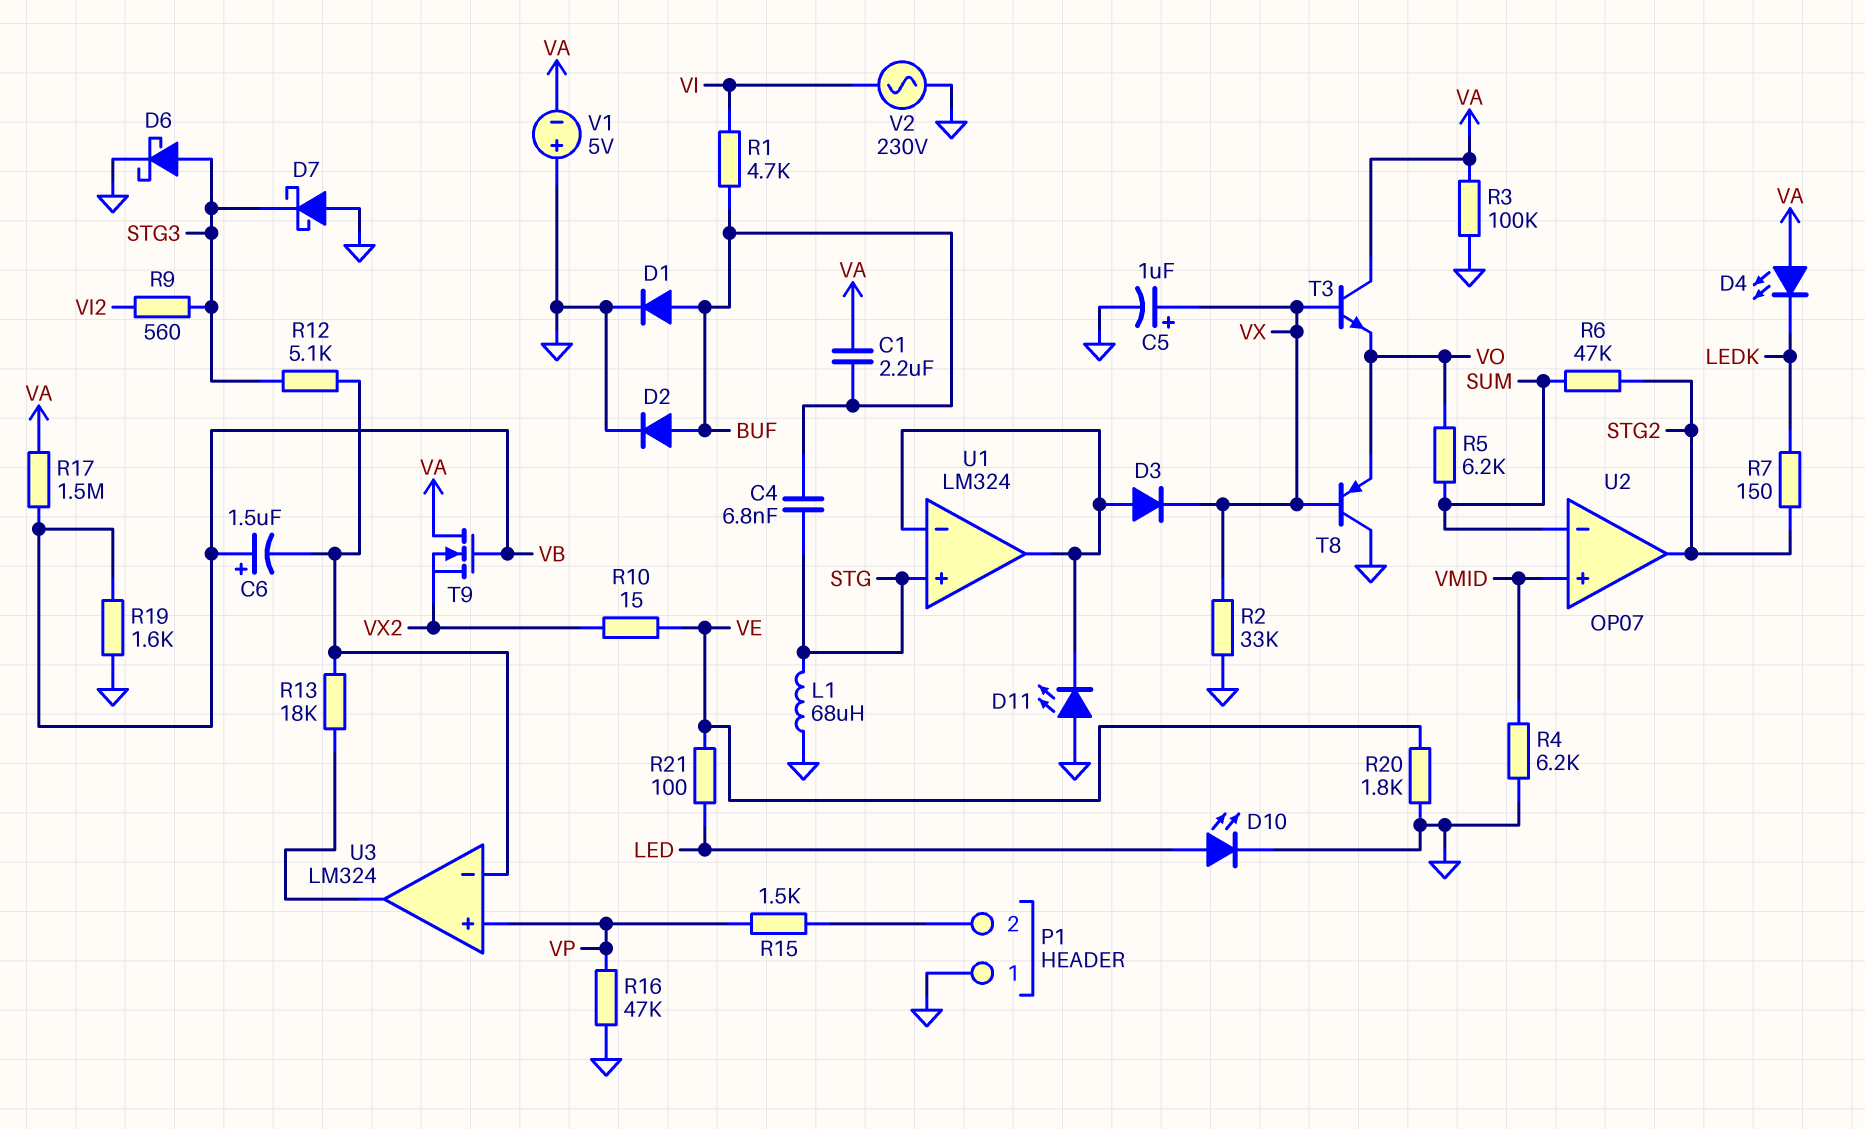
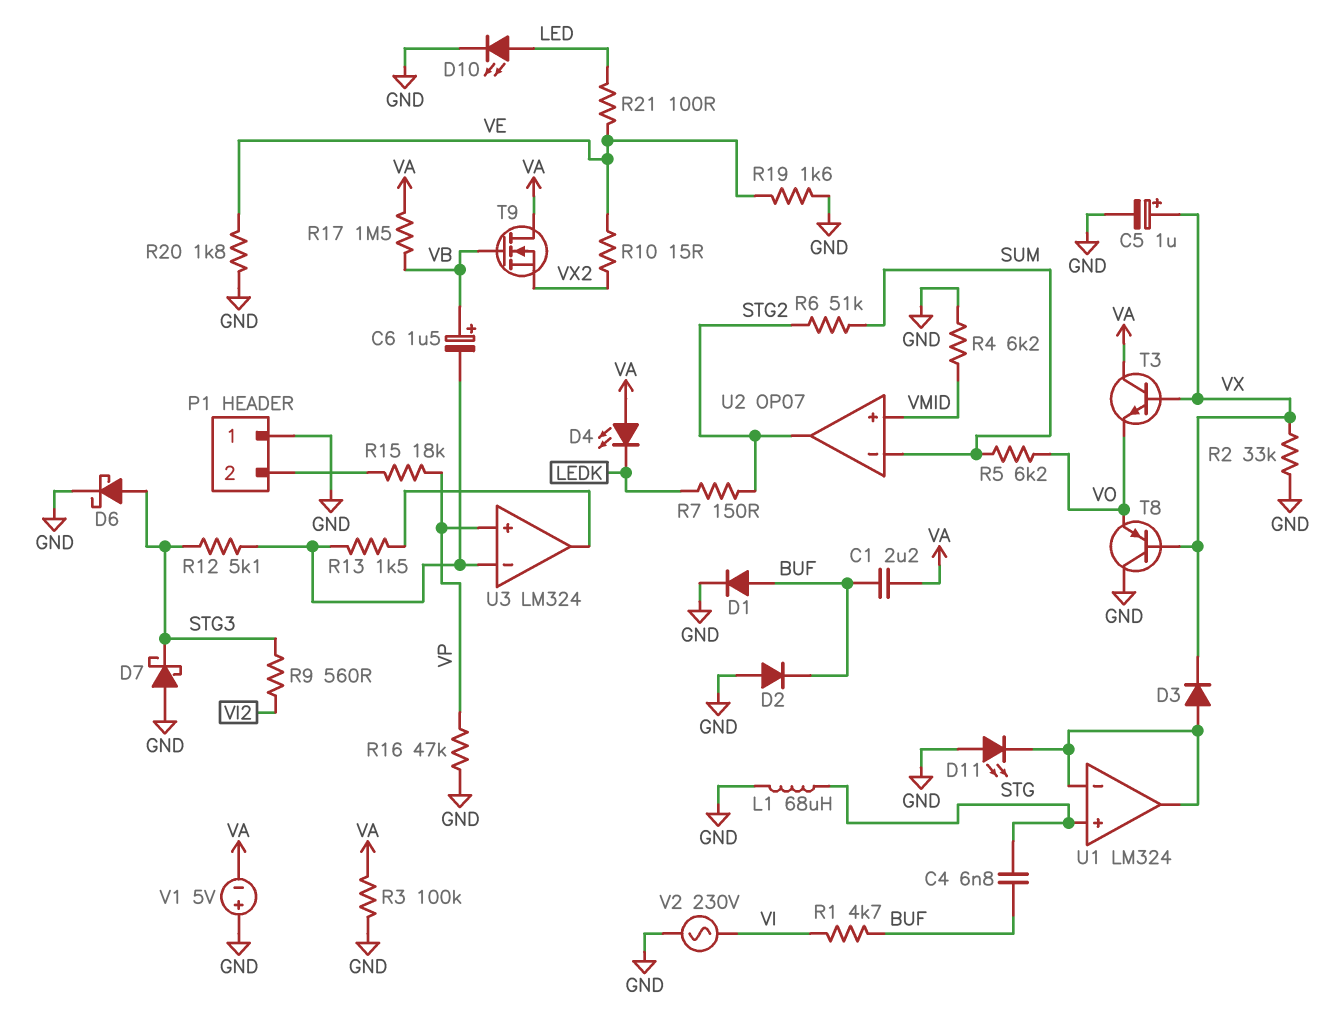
D2: diode (A BUF, K GND) -> diode (A GND, K BUF)
R6: 47k (STG2, SUM) -> 51k (STG2, SUM)
R13: 18k (U3/in-, U3/out) -> 1.5k (U3/in-, U3/out)
R15: 1.5k (P1/2, VP) -> 18k (P1/2, VP)
R19: 1.6k (GND, VB) -> 1.6k (GND, VE)

